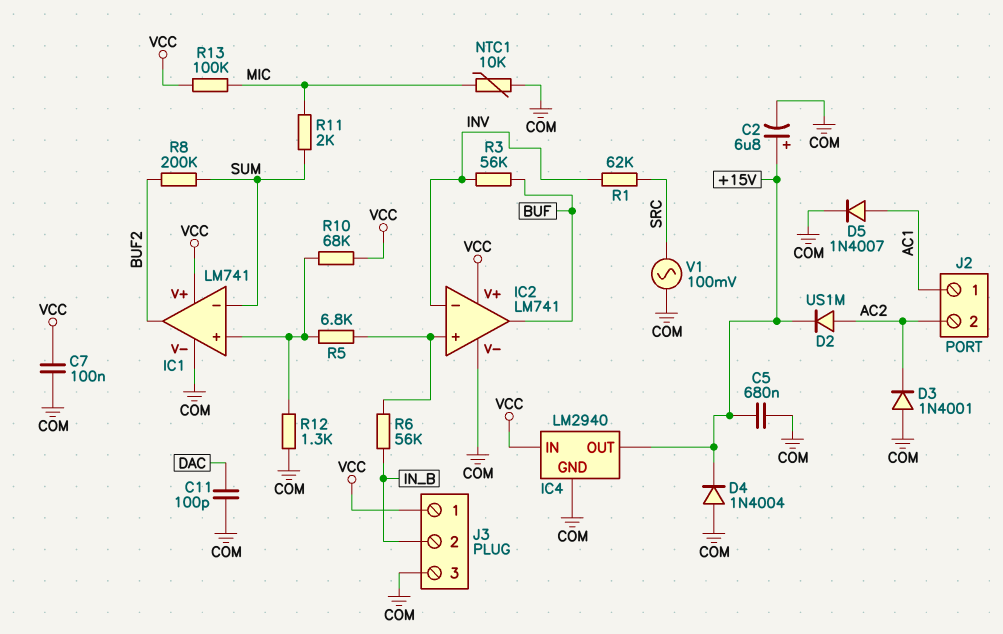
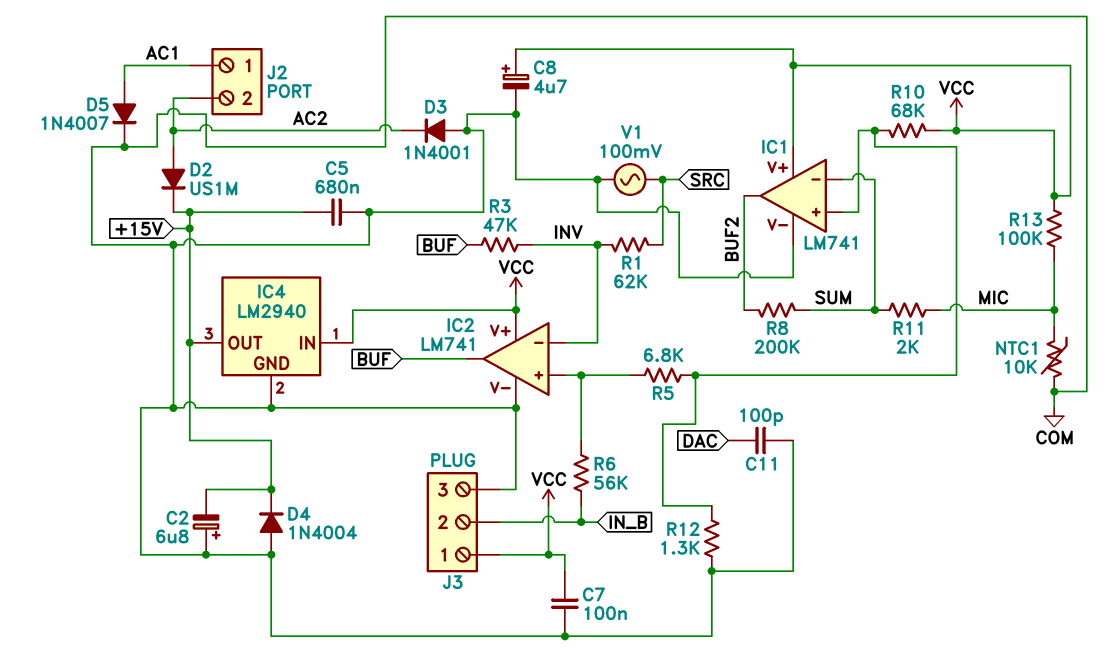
C2: 6.8uF (plus +15V, minus COM) -> 6.8uF (plus COM, minus +15V)
C8: none -> 4.7uF (plus VCC, minus COM)
R3: 56k (BUF, INV) -> 47k (BUF, INV)

